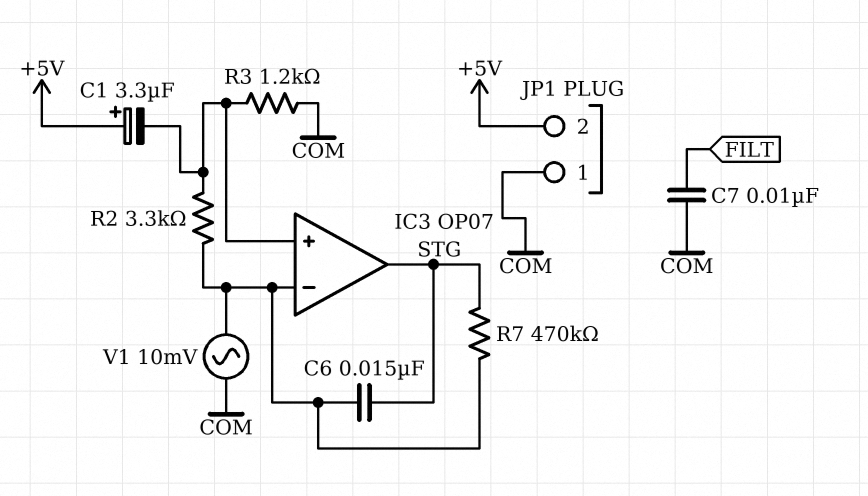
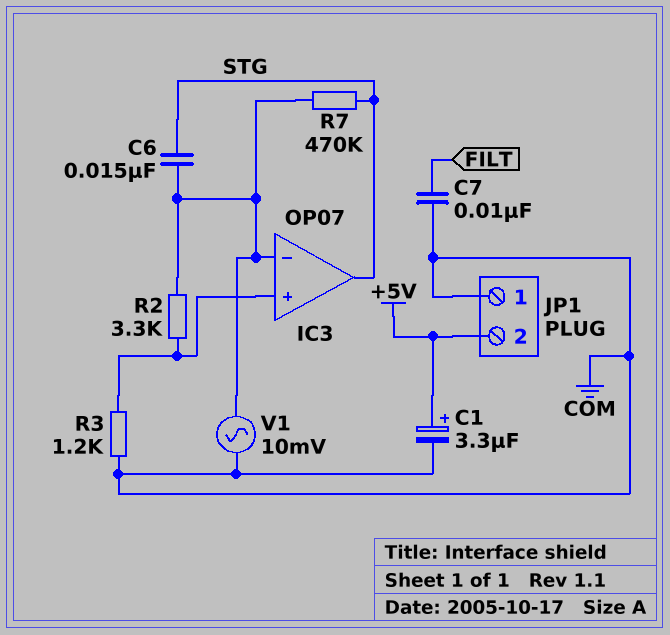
C1: 3.3uF (plus +5V, minus IC3/in+) -> 3.3uF (plus +5V, minus COM)

